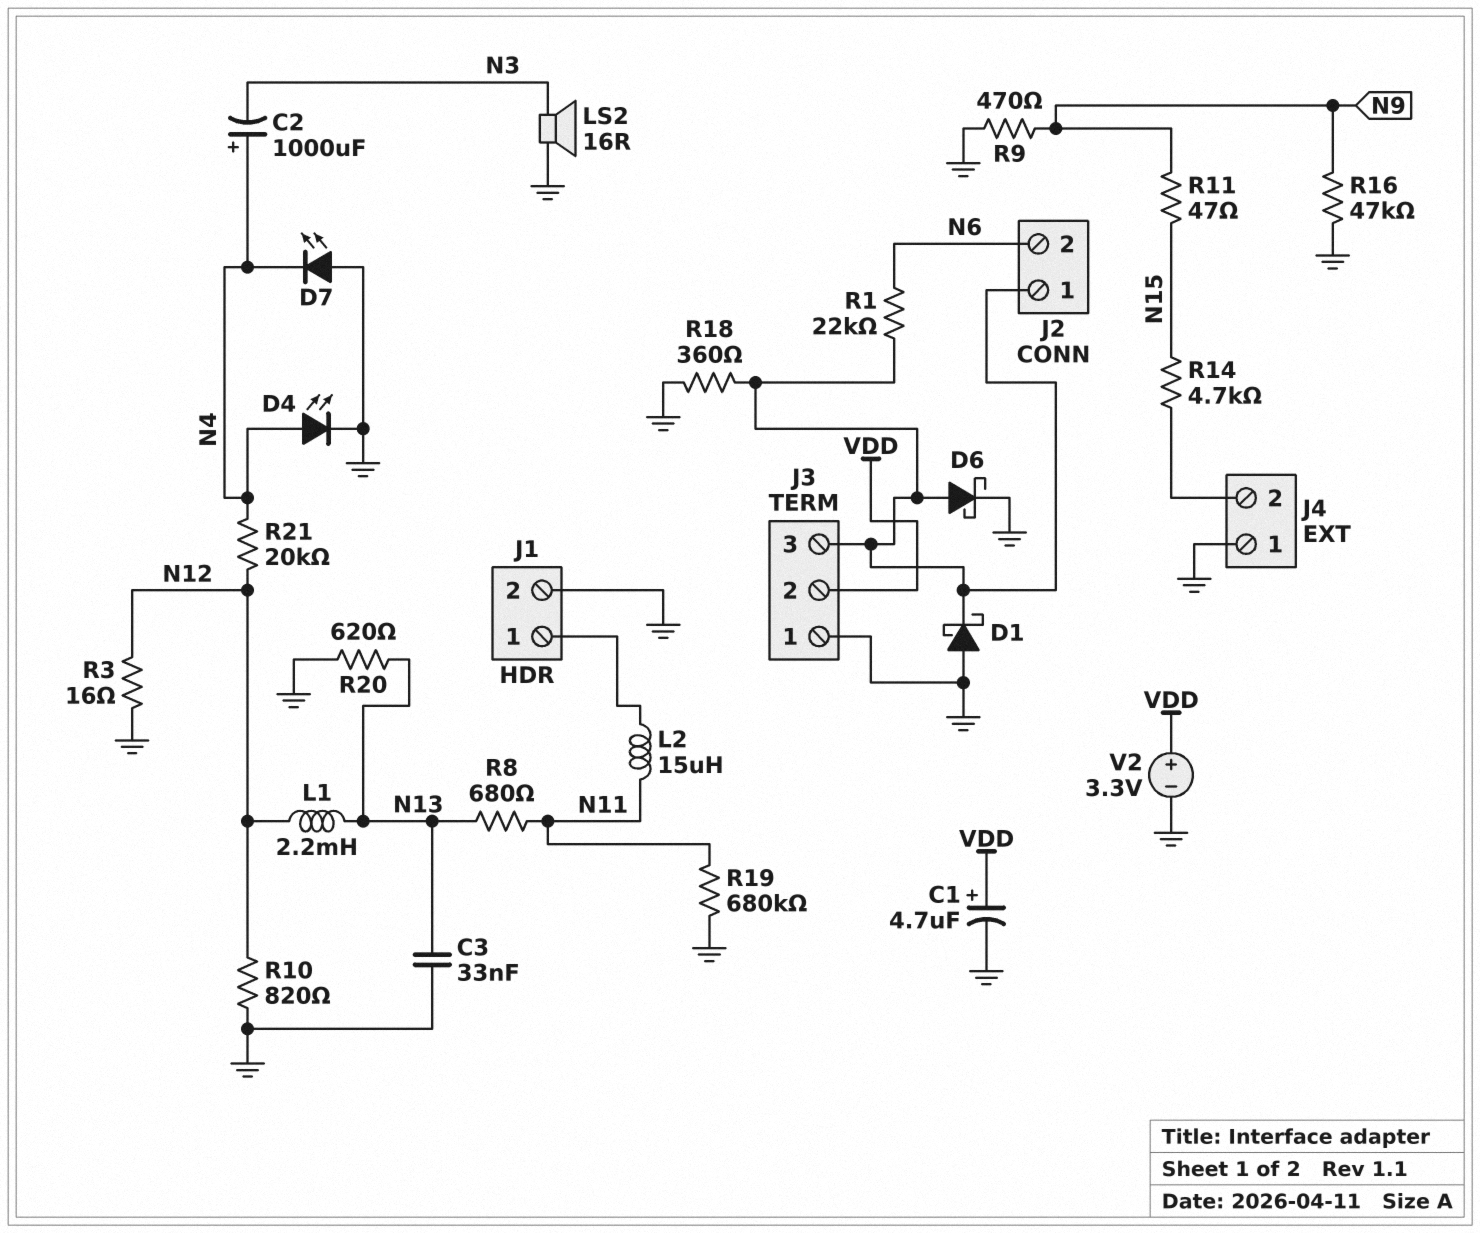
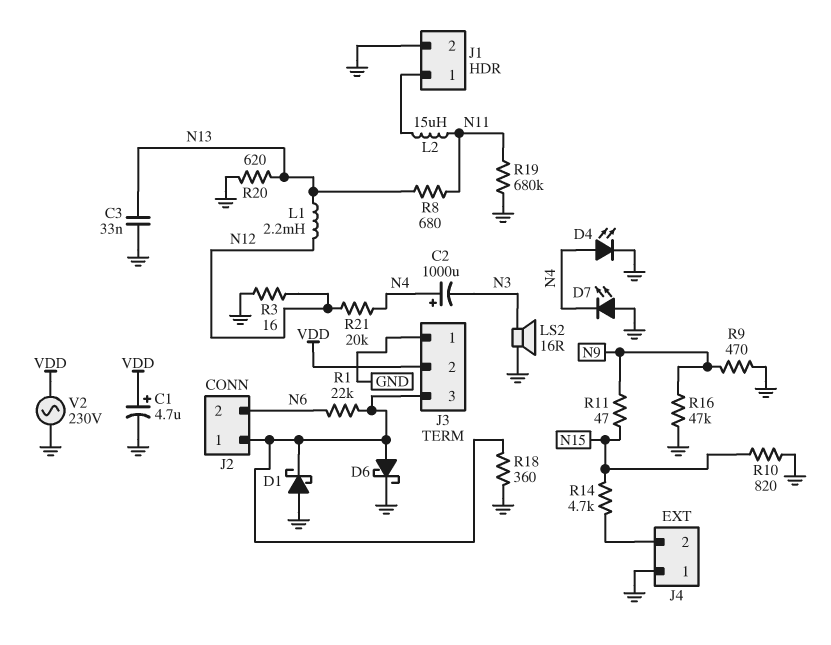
R10: 820 (GND, N12) -> 820 (GND, N15)
V2: 3.3V (plus VDD, minus GND) -> AC 230V (GND, VDD)

